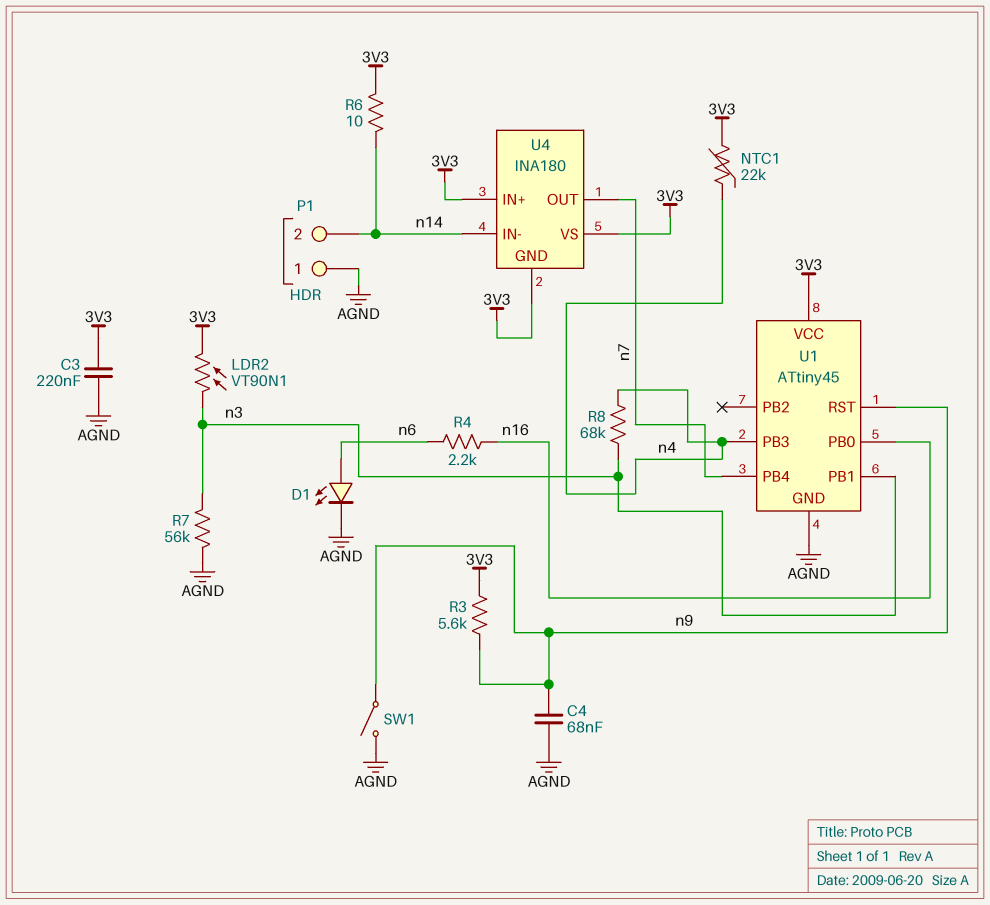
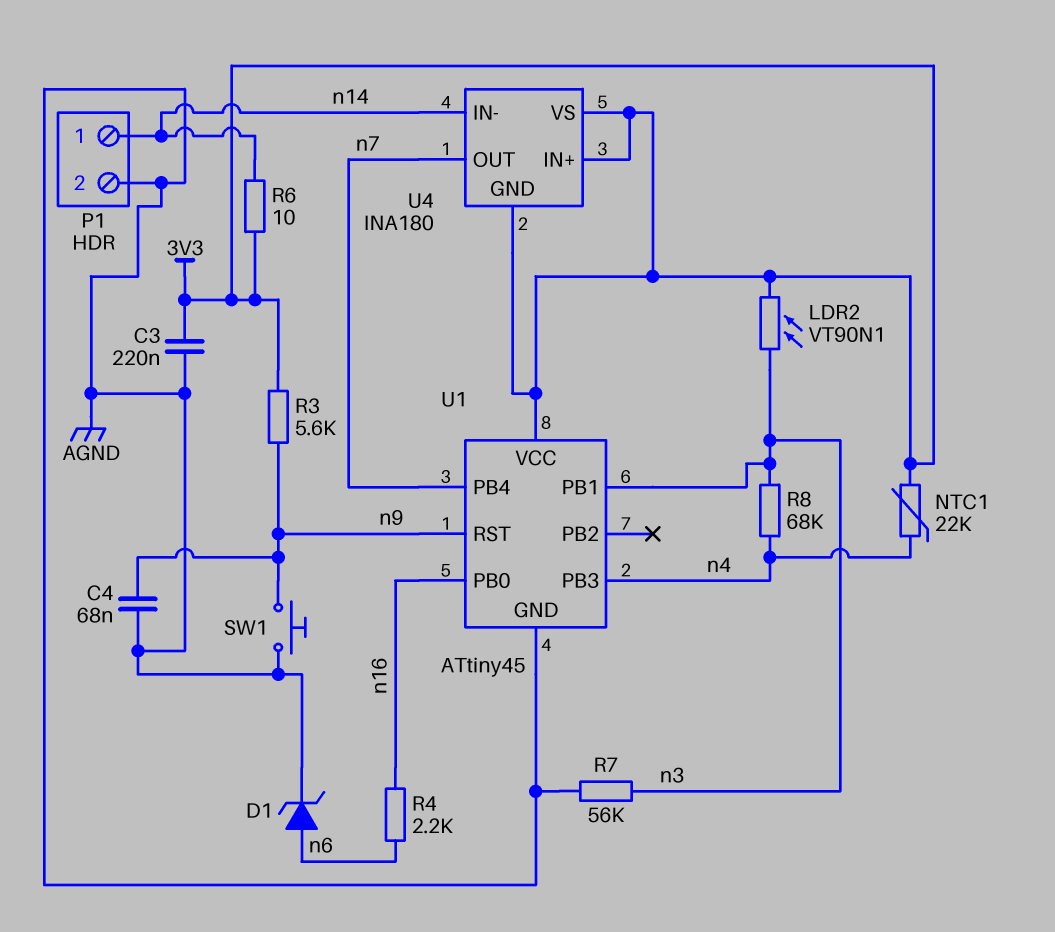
D1: LED (A n6, K AGND) -> zener (A n6, K AGND)
P1 pin 1: AGND -> n14
P1 pin 2: n14 -> AGND
SW1: switch (AGND, n9) -> button (AGND, n9)

